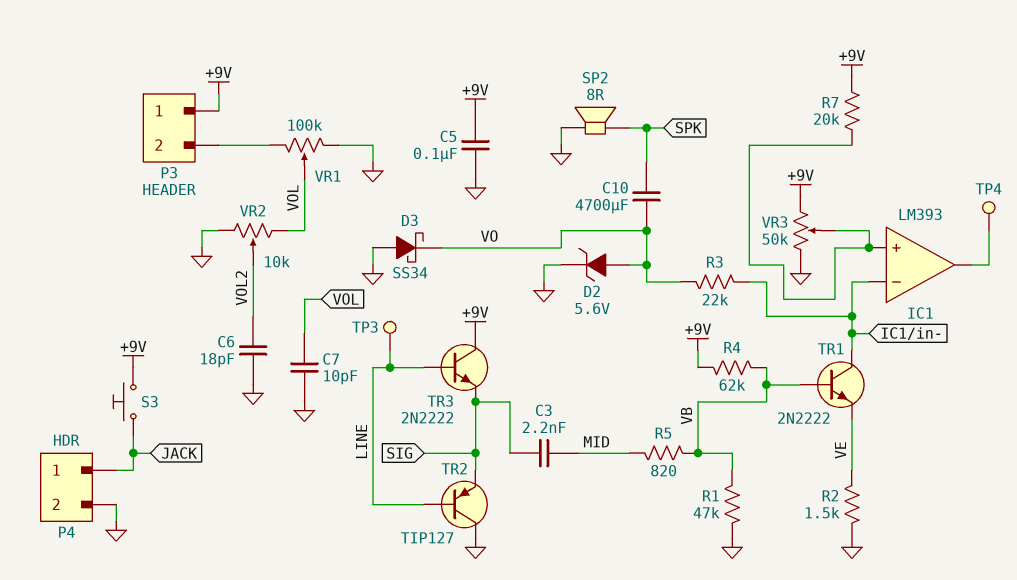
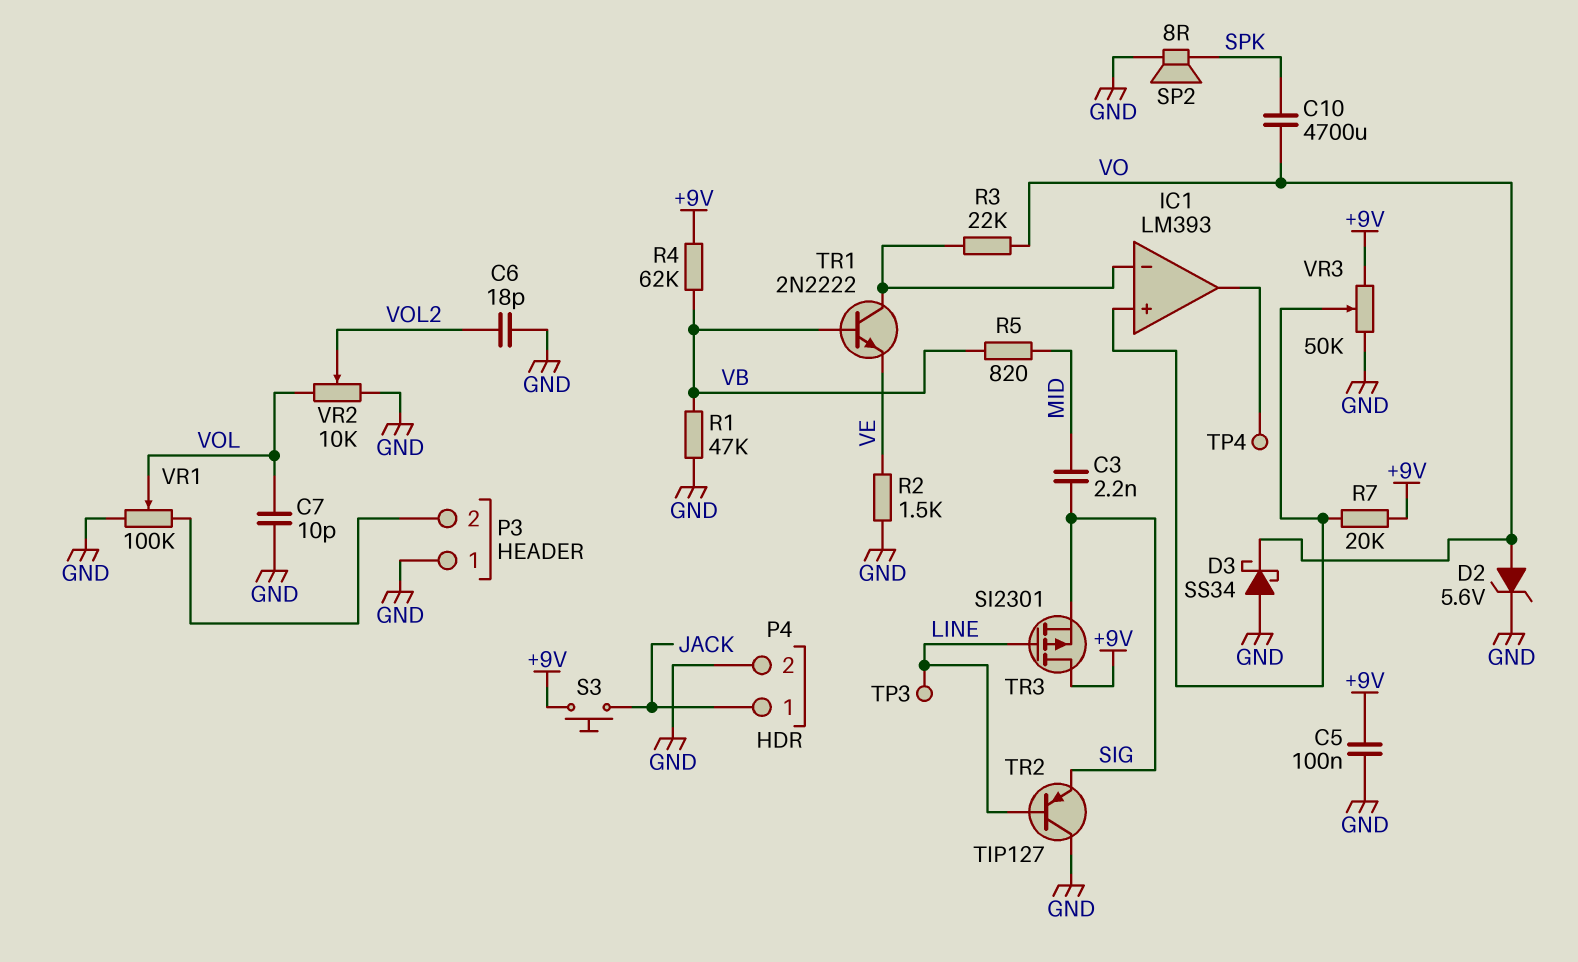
P3 pin 1: +9V -> GND
TR3: NPN 2N2222 (B LINE, C +9V, E SIG) -> PMOS SI2301 (G LINE, D +9V, S SIG)

